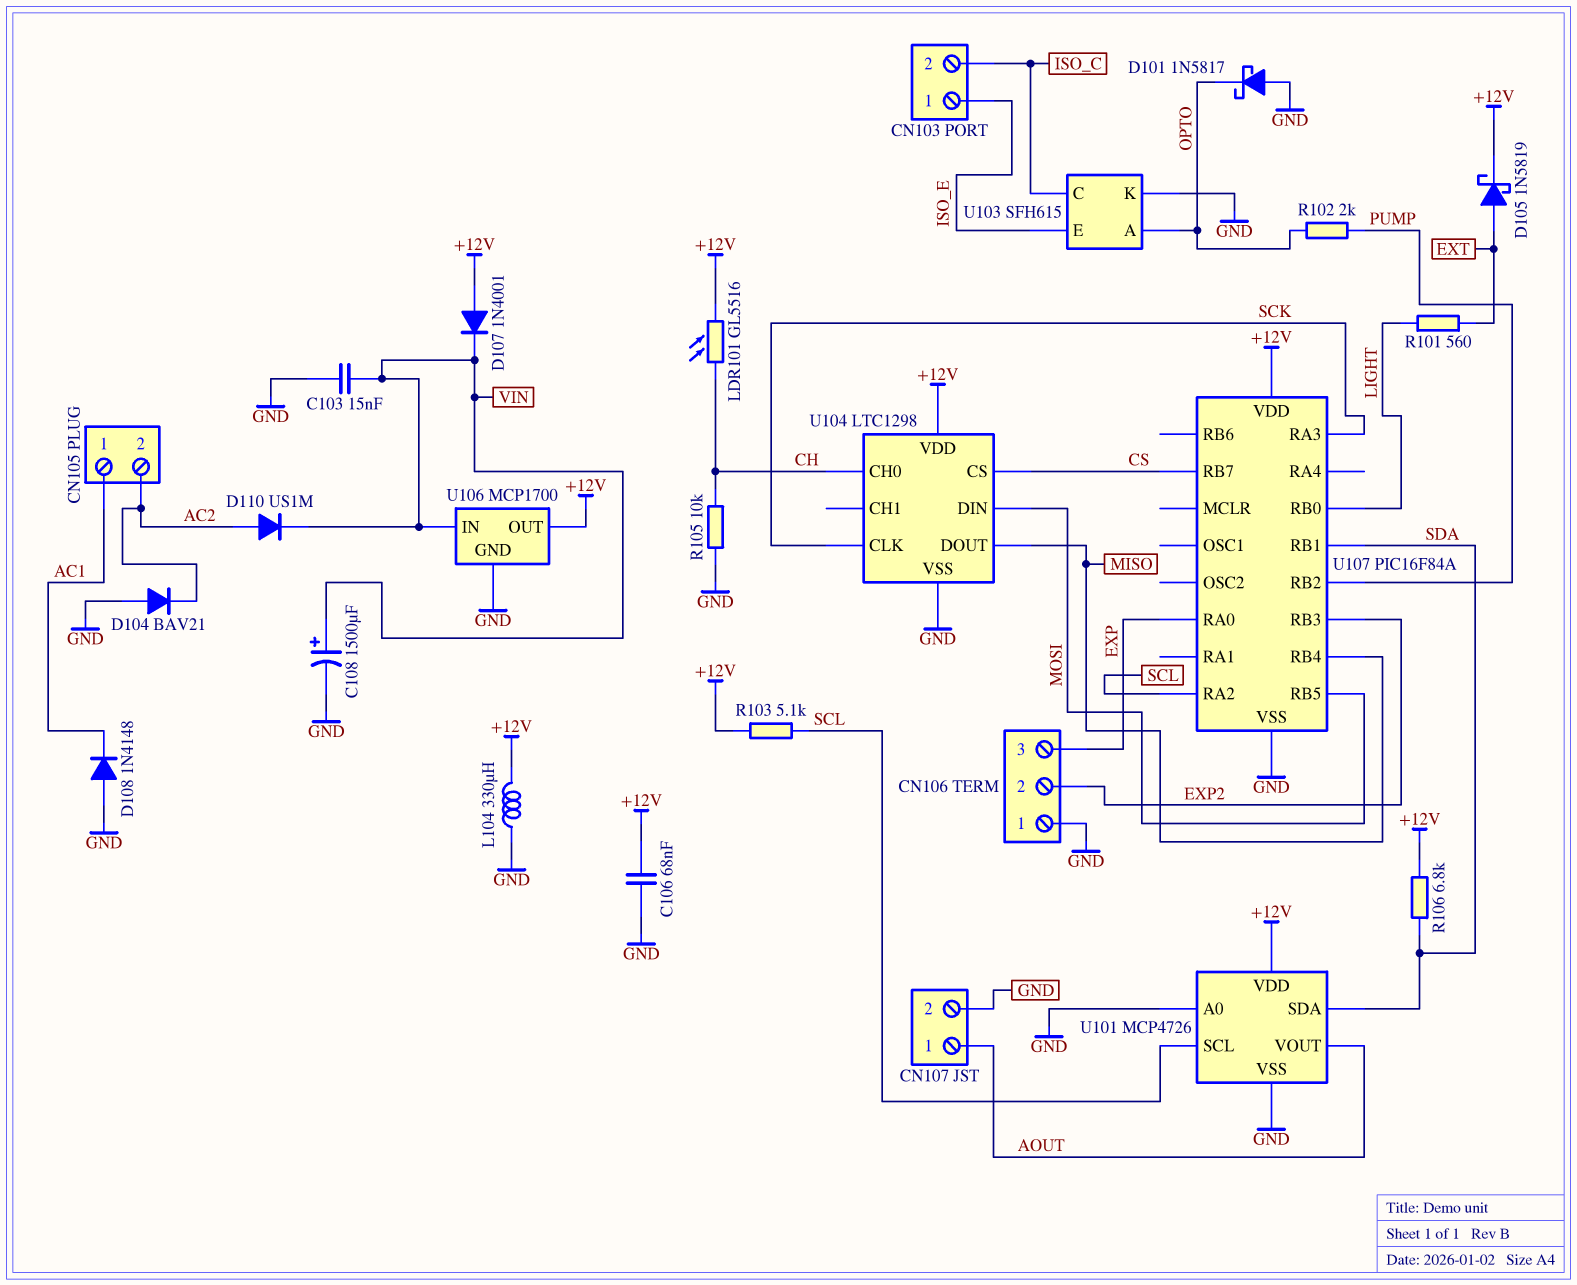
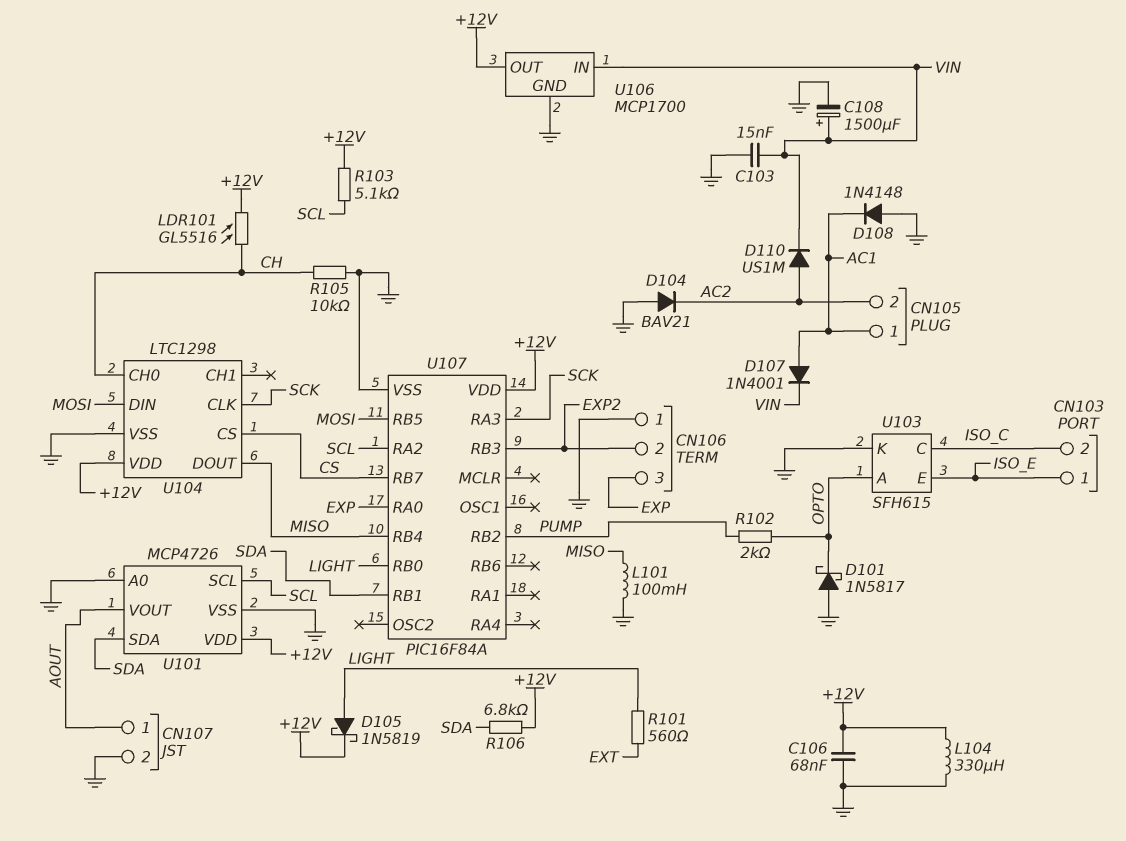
D105: schottky 1N5819 (A EXT, K +12V) -> schottky 1N5819 (A LIGHT, K +12V)
D107: diode 1N4001 (A +12V, K VIN) -> diode 1N4001 (A AC1, K VIN)
L101: none -> 100mH (GND, MISO)

